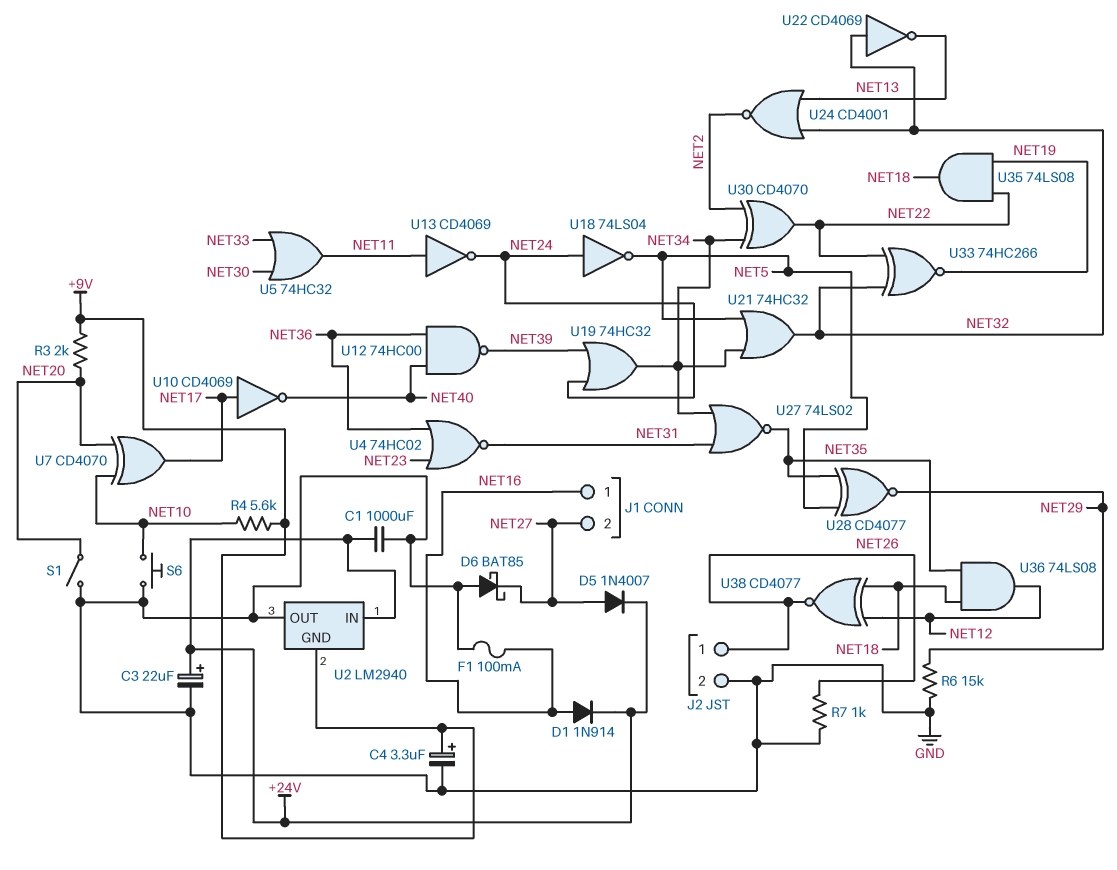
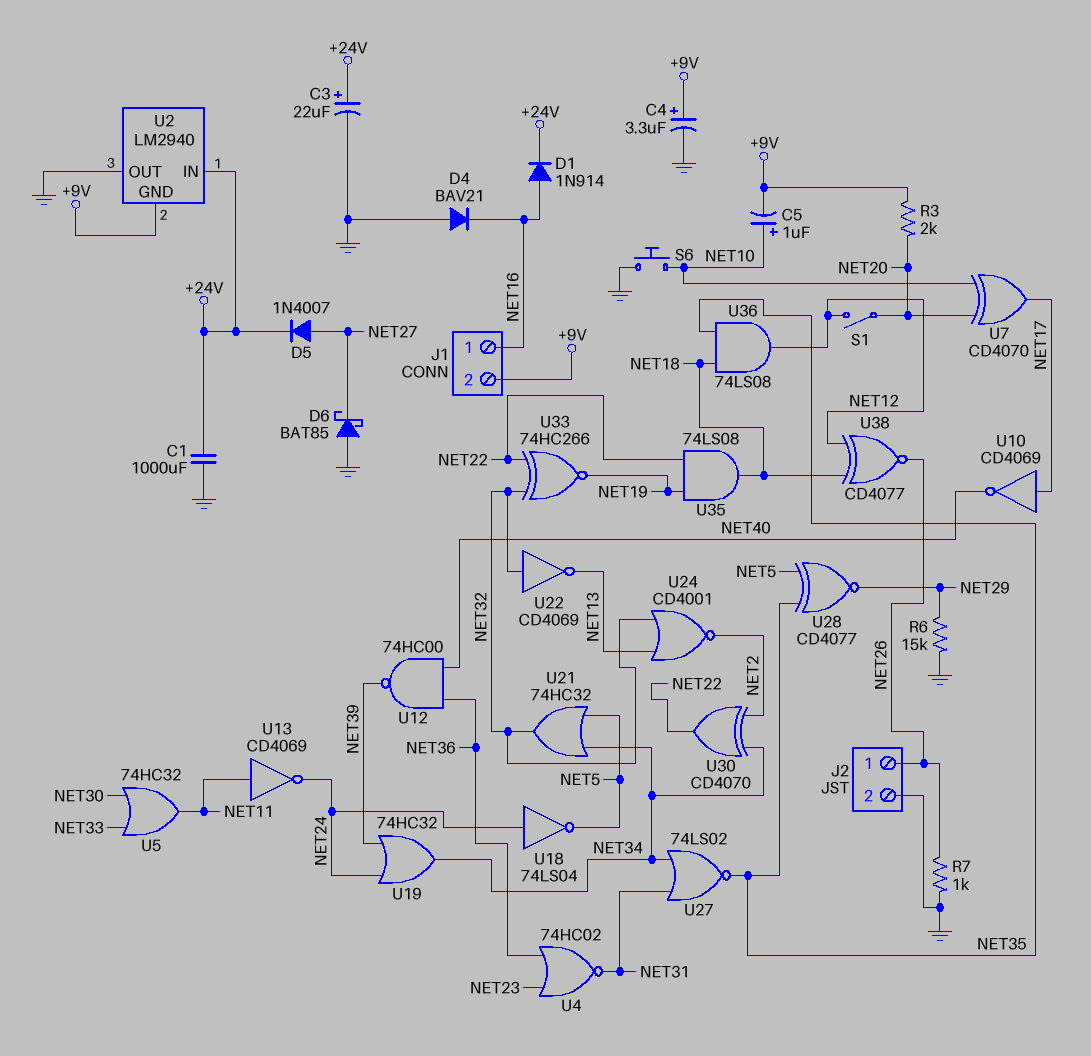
C5: none -> 1uF (plus NET10, minus +9V)
D4: none -> diode BAV21 (A GND, K NET16)
F1: 100mA (GND, NET16) -> none
J1 pin 2: NET27 -> +9V
R4: 5.6k (+9V, NET10) -> none
S1: switch (GND, NET20) -> switch (NET12, NET20)

